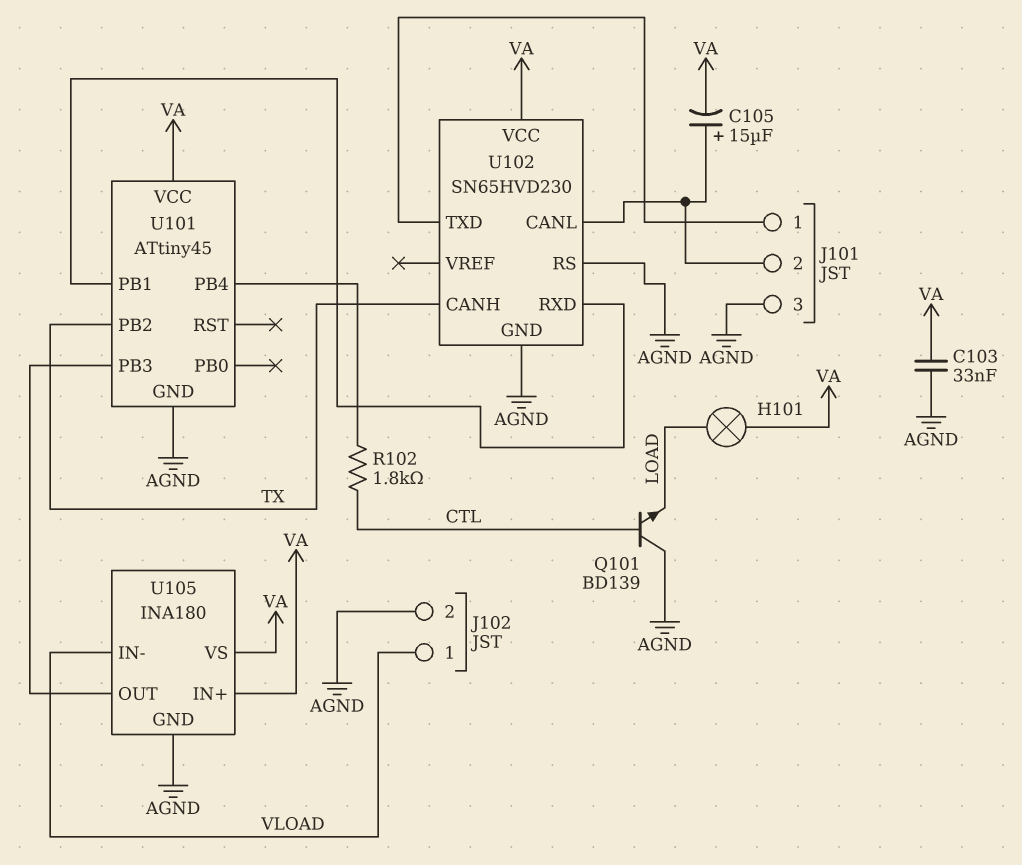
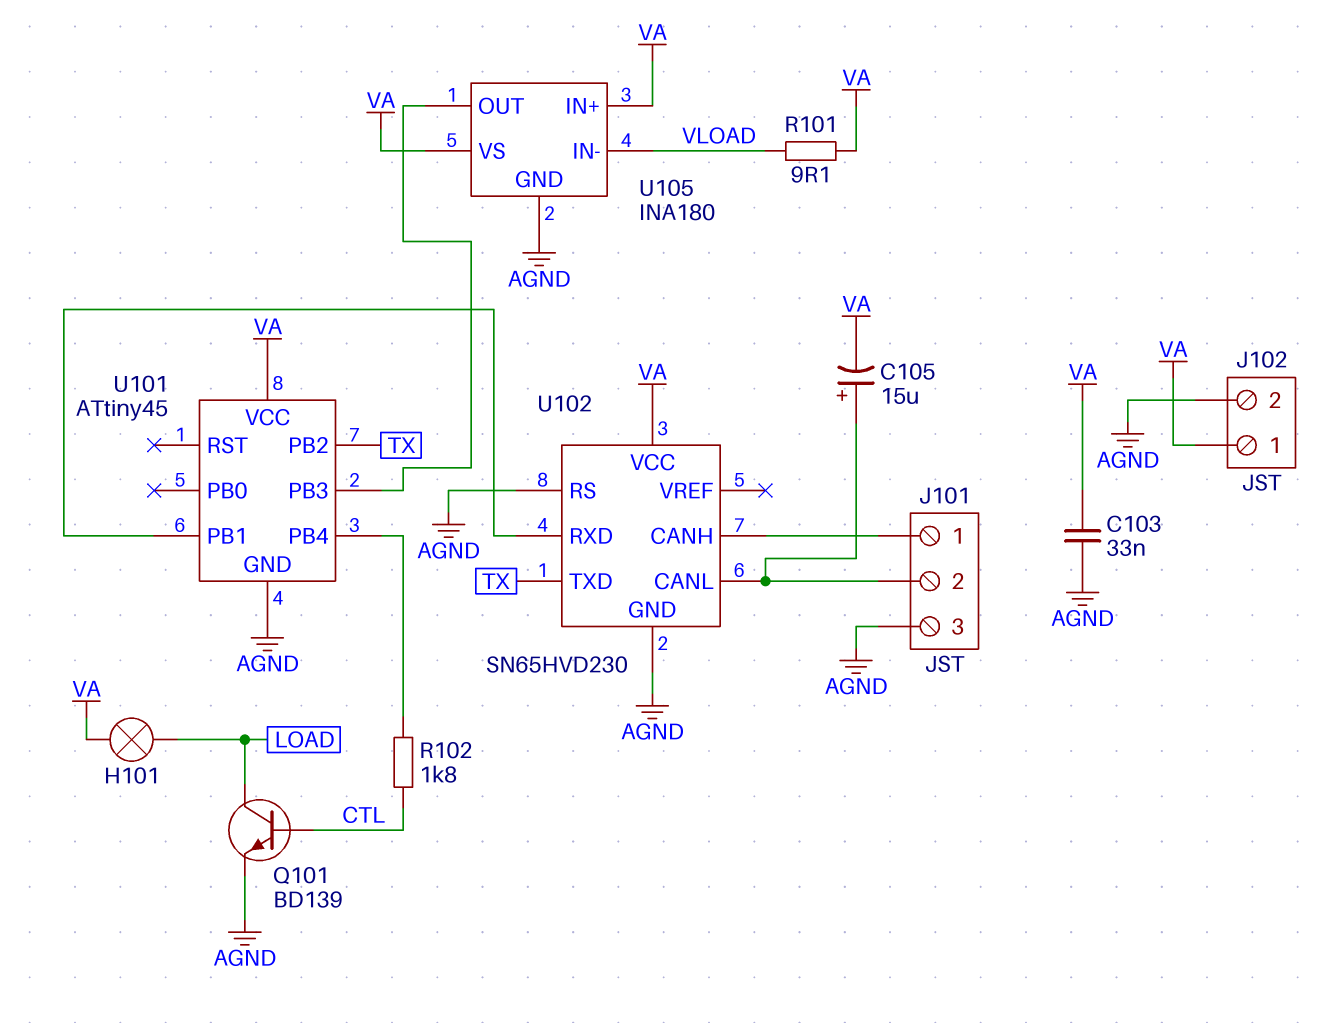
J102 pin 1: VLOAD -> VA
Q101: NPN BD139 (B CTL, C AGND, E LOAD) -> NPN BD139 (B CTL, C LOAD, E AGND)
R101: none -> 9.1 (VA, VLOAD)
U102 pin CANH: TX -> J101/1
U102 pin TXD: J101/1 -> TX

